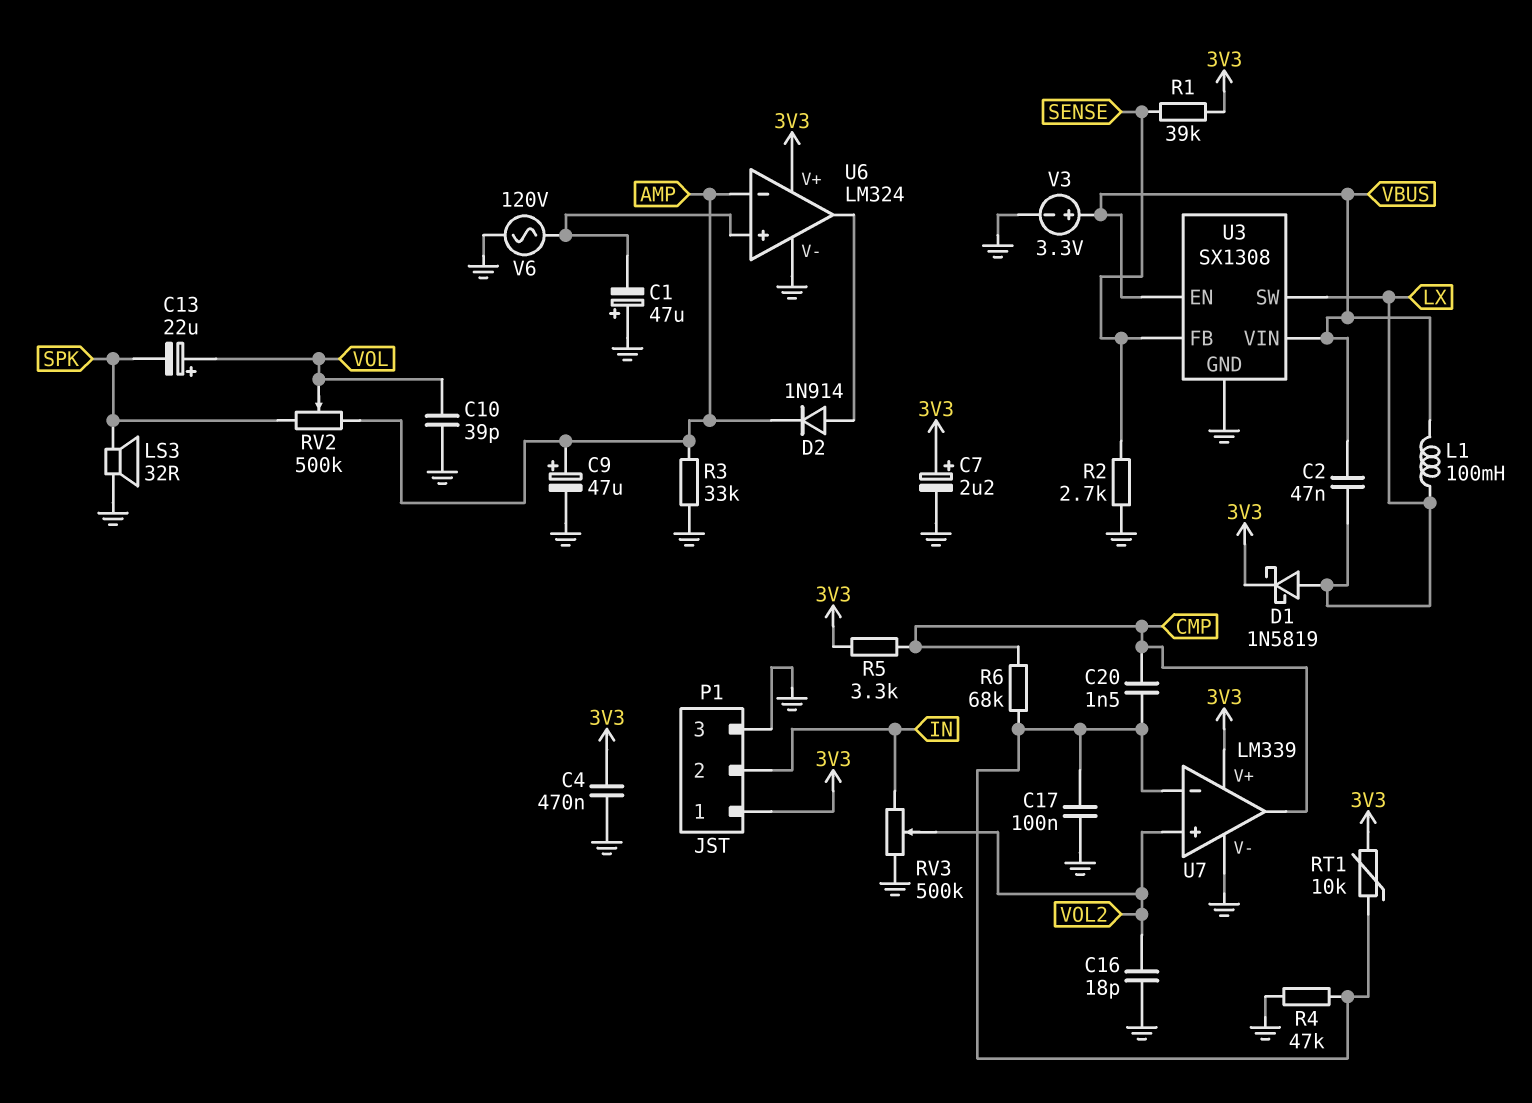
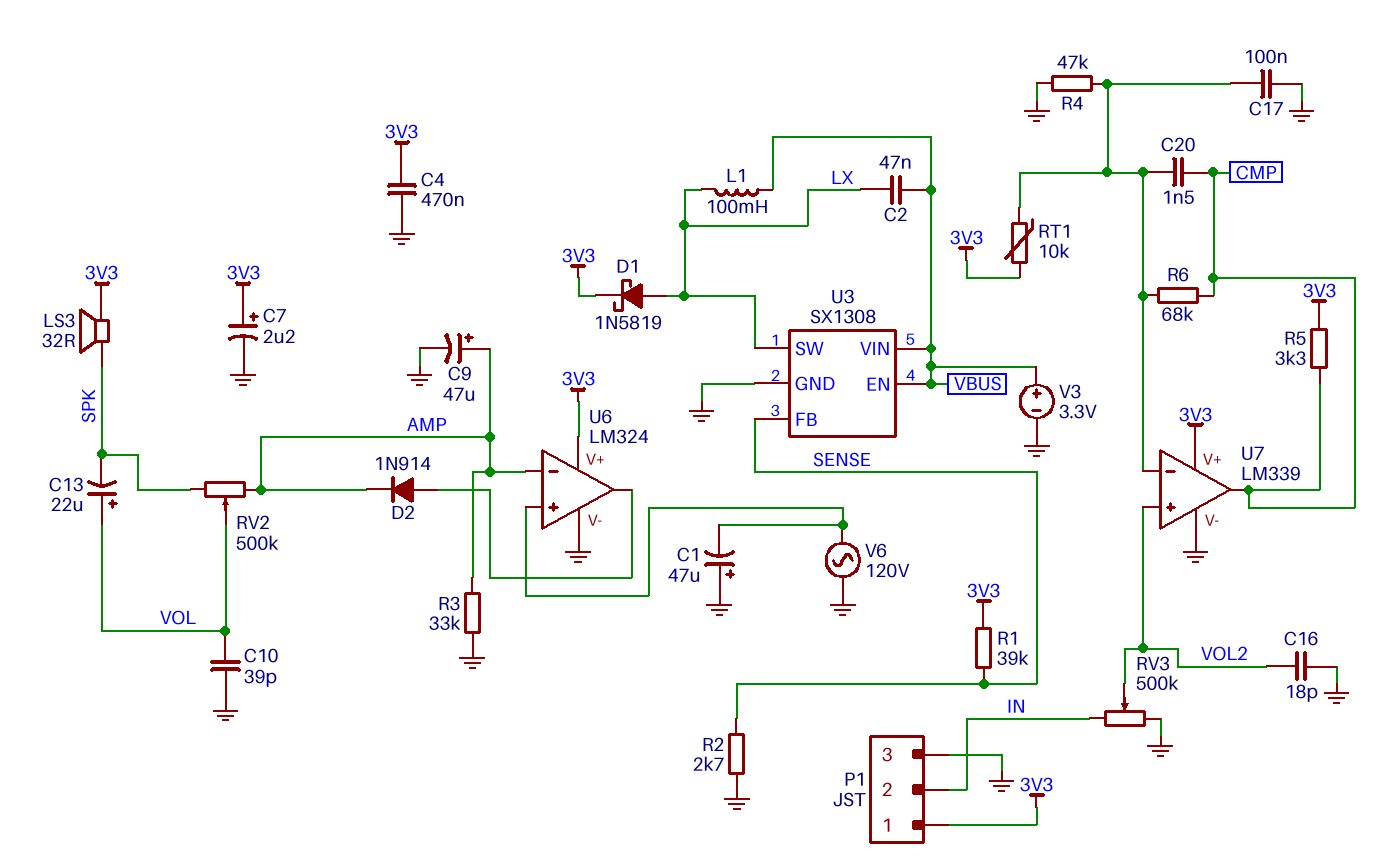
LS3: speaker 32R (GND, SPK) -> speaker 32R (3V3, SPK)

